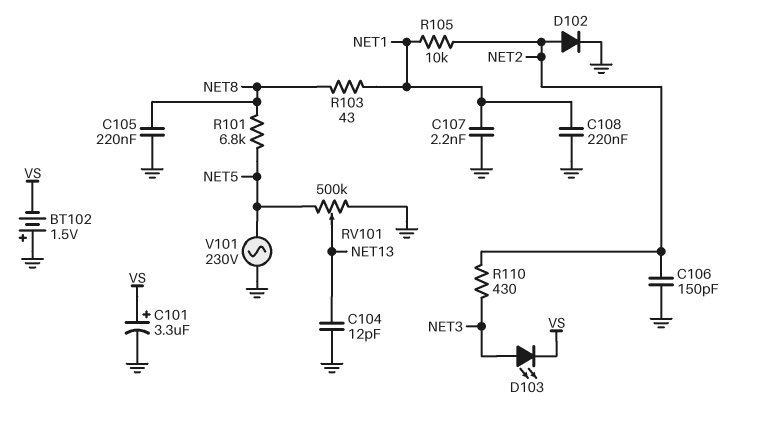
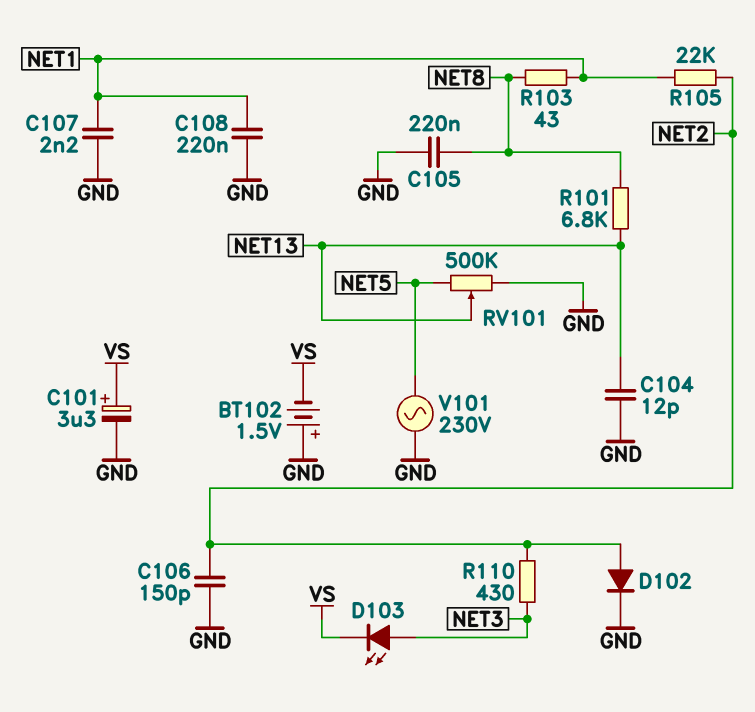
R101: 6.8k (NET5, NET8) -> 6.8k (NET8, NET13)
R105: 10k (NET1, NET2) -> 22k (NET1, NET2)

